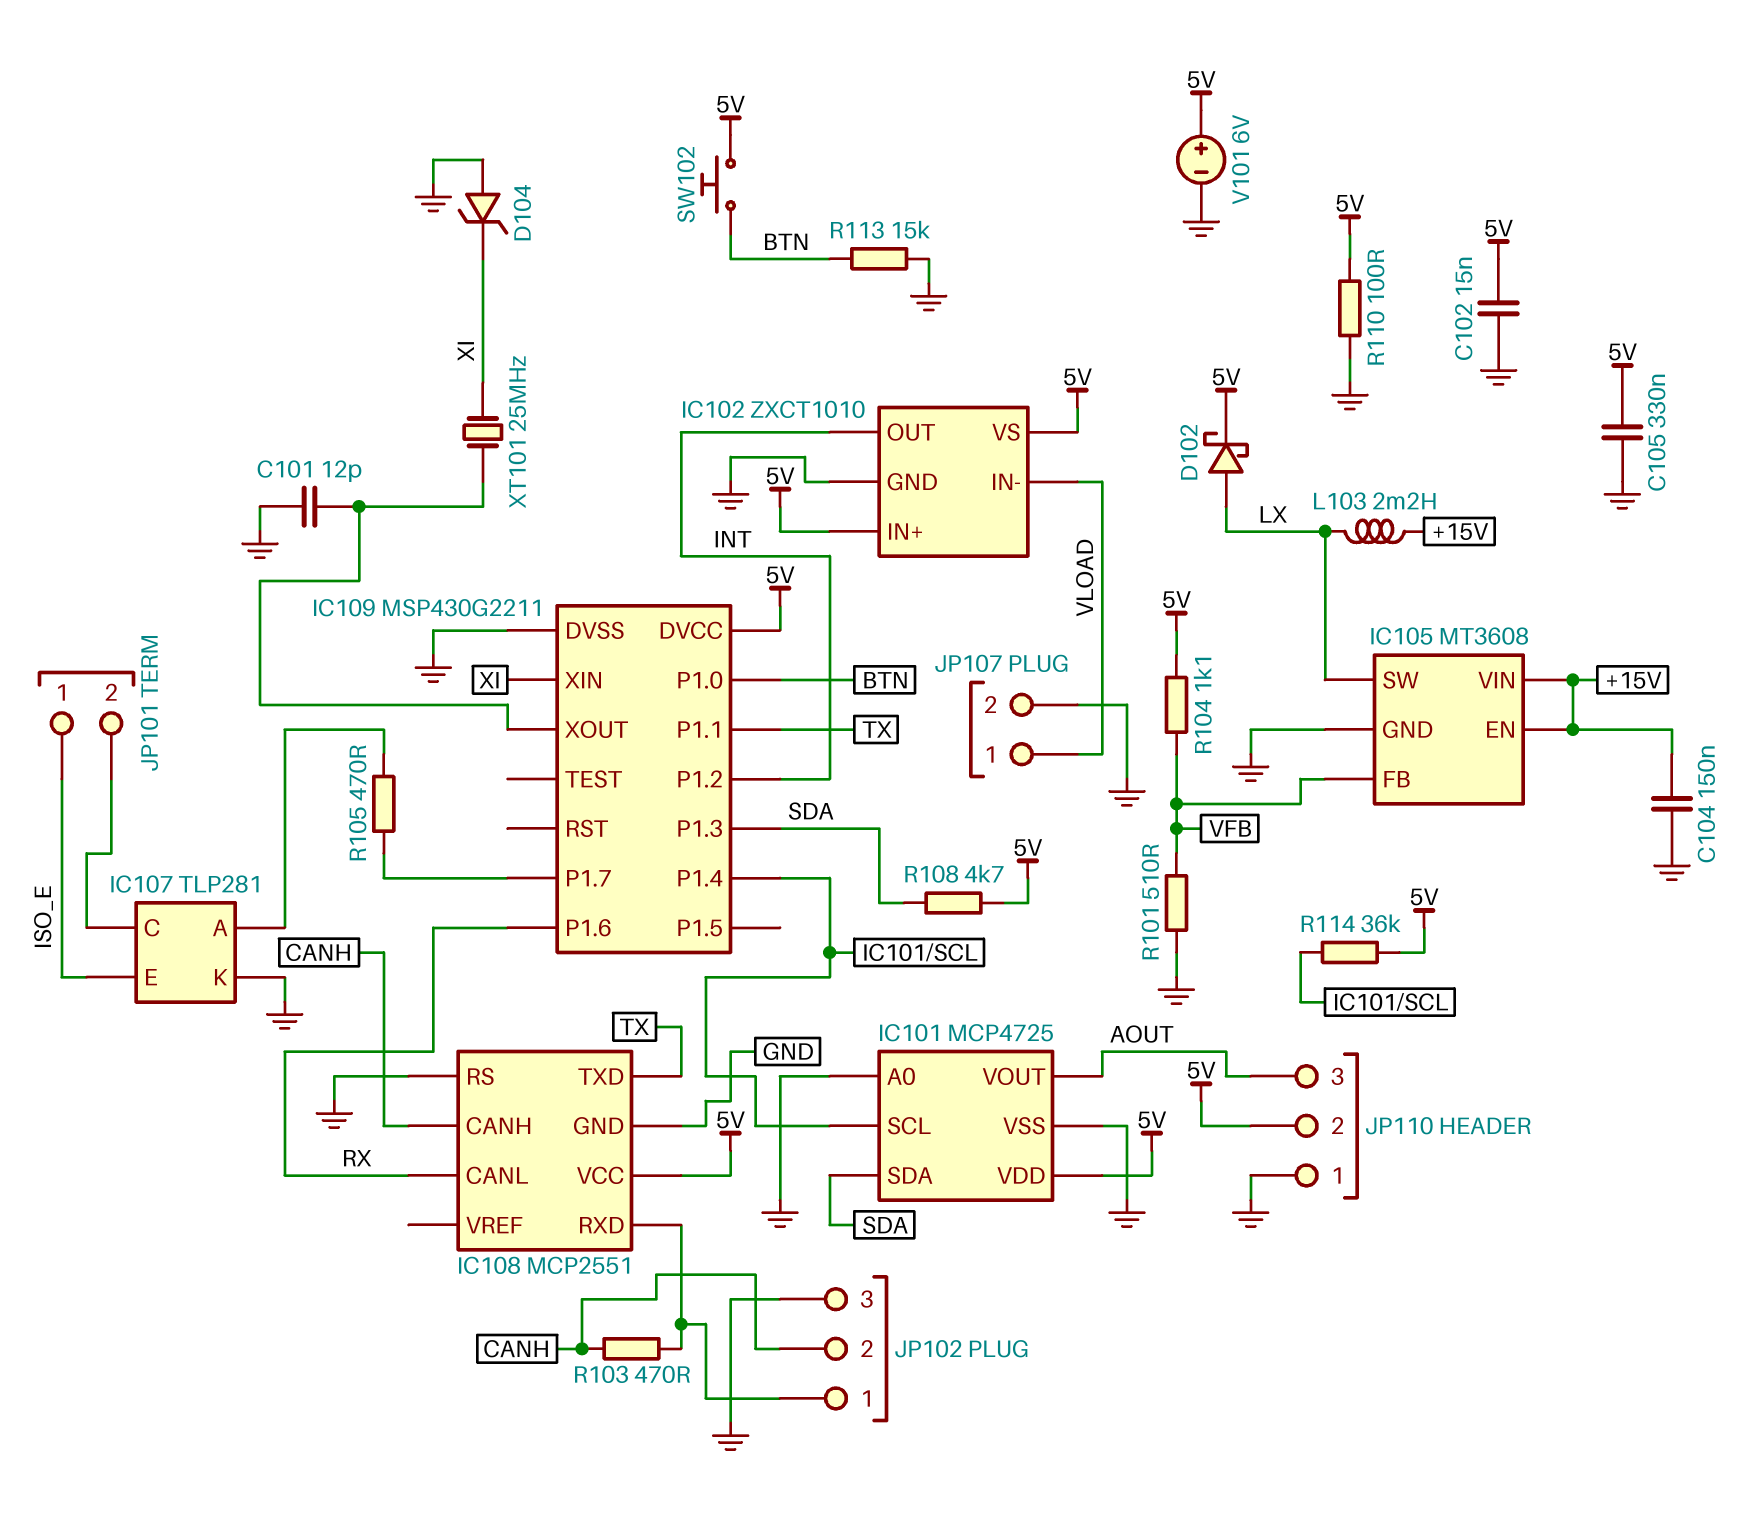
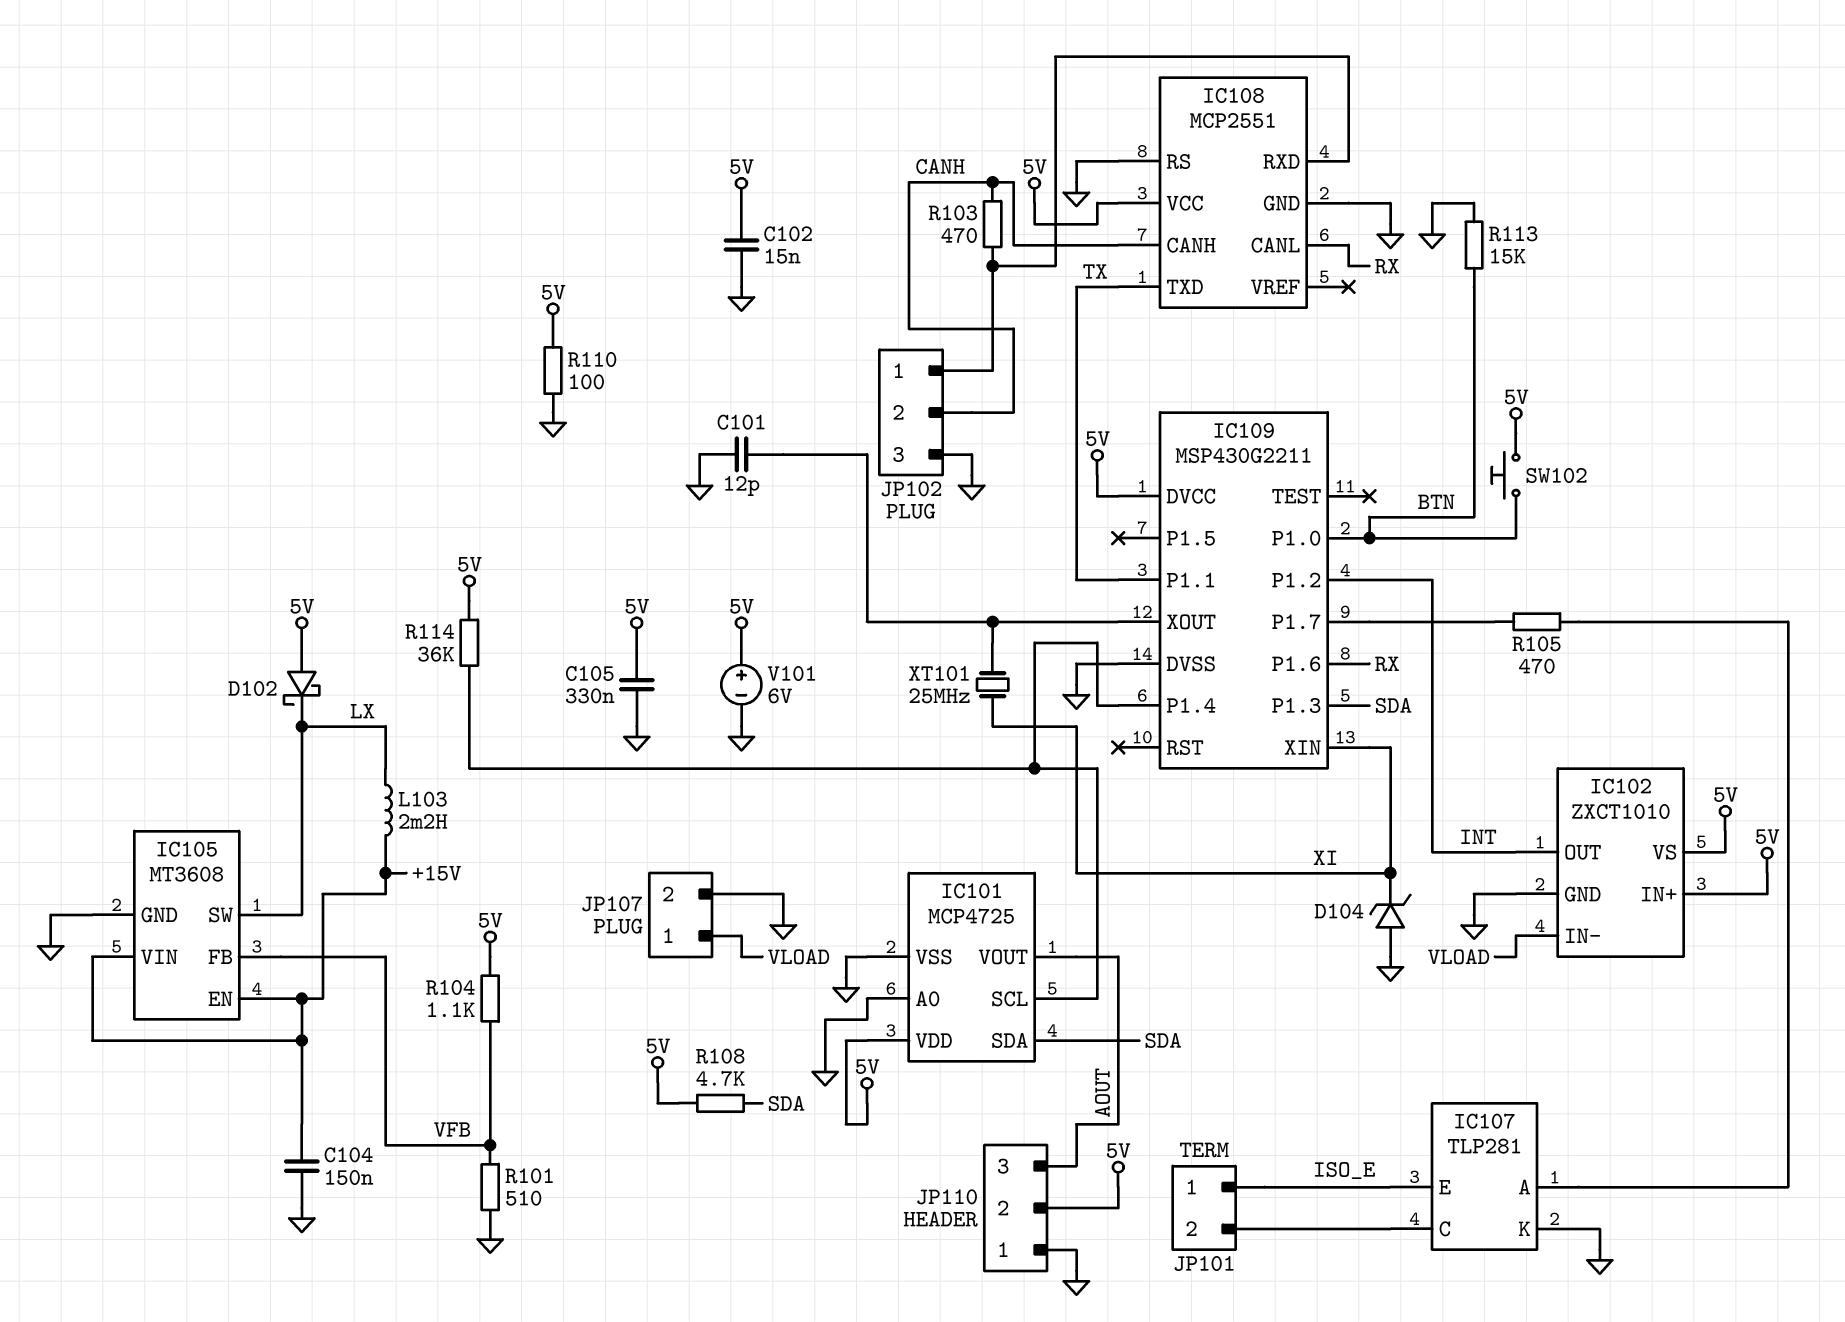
D102: schottky (A LX, K 5V) -> schottky (A 5V, K LX)

